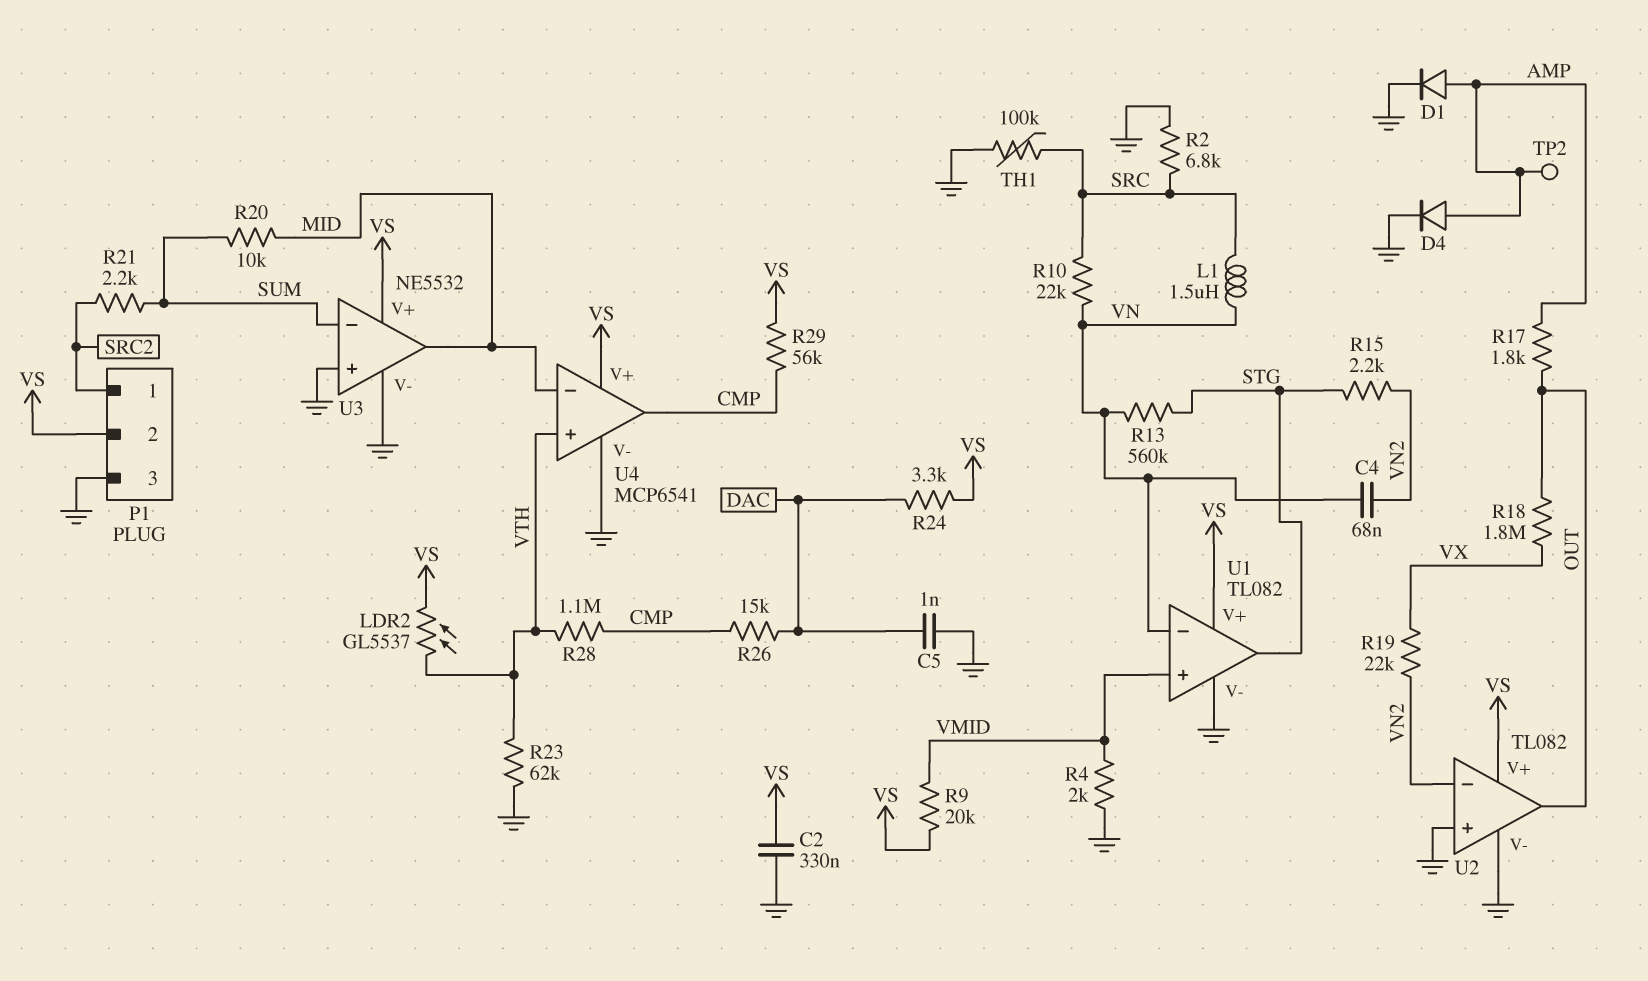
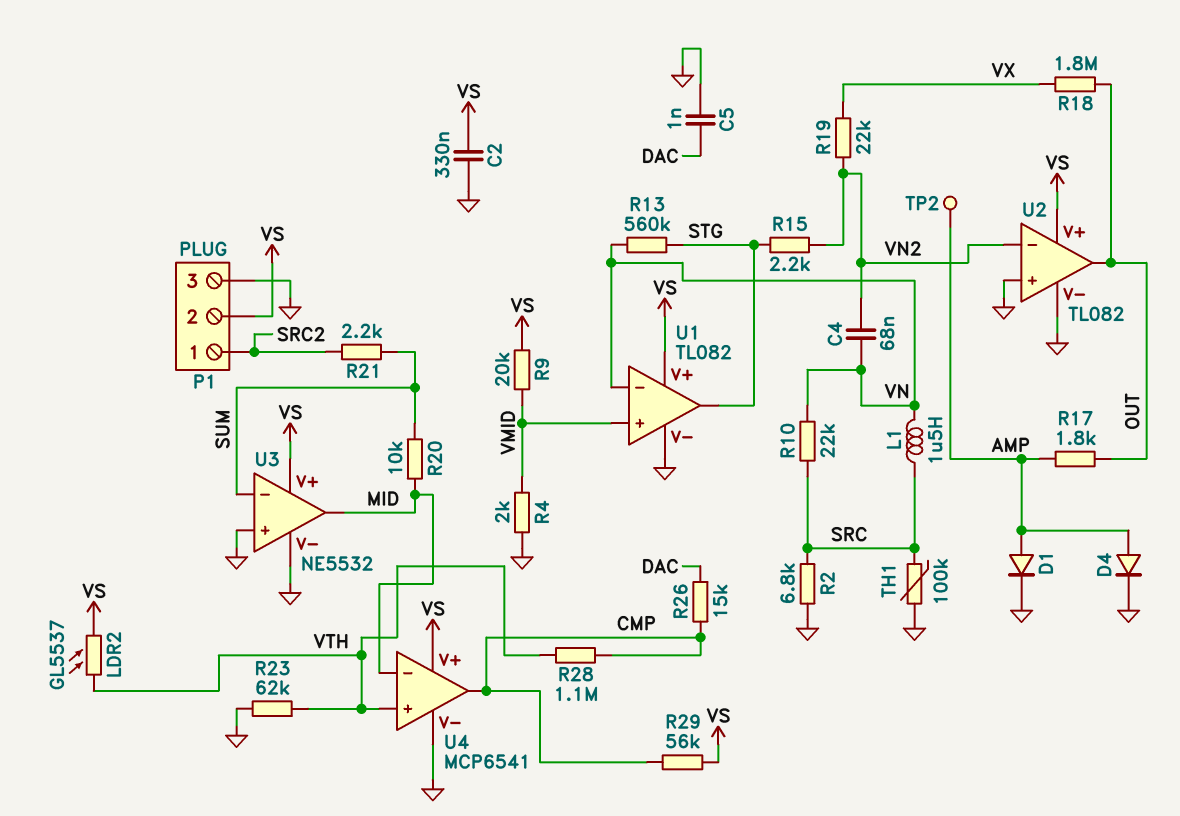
R24: 3.3k (DAC, VS) -> none

